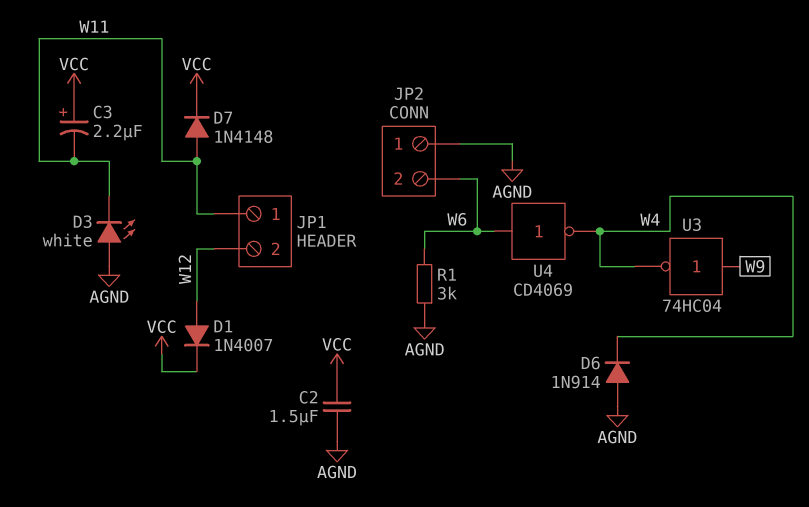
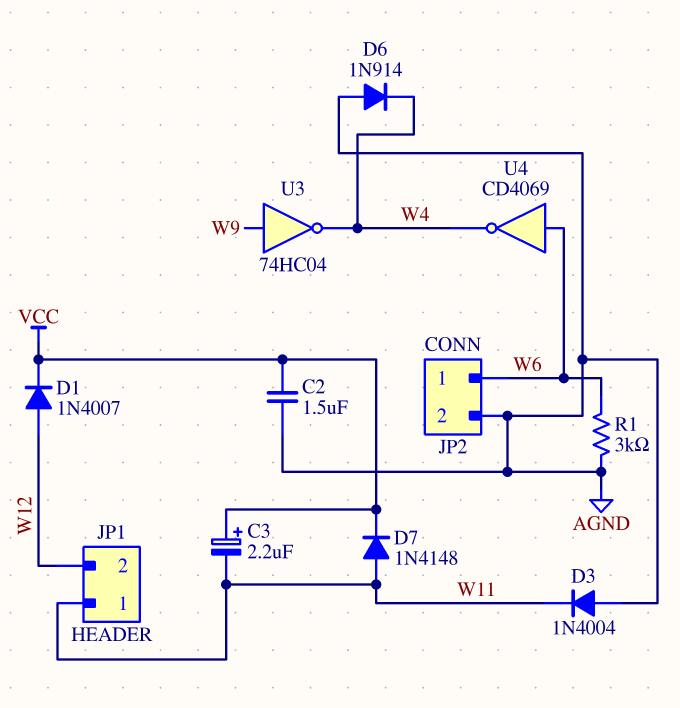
D3: LED white (A AGND, K W11) -> diode 1N4004 (A AGND, K W11)
JP2 pin 1: AGND -> W6
JP2 pin 2: W6 -> AGND

